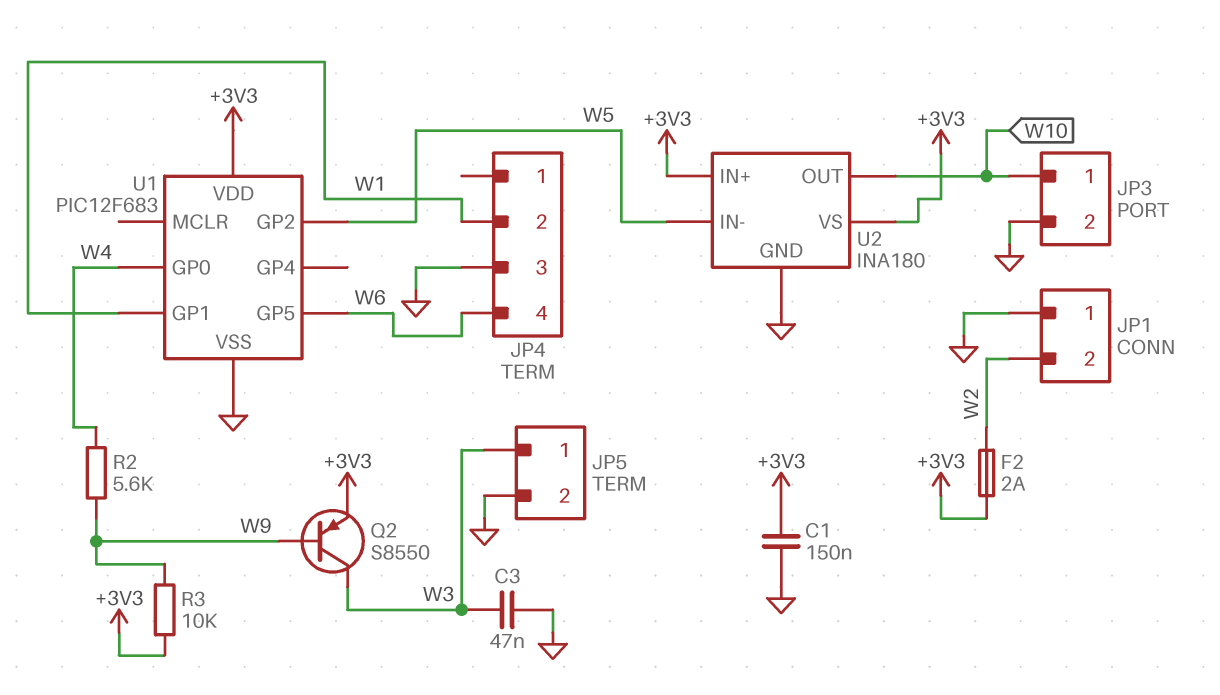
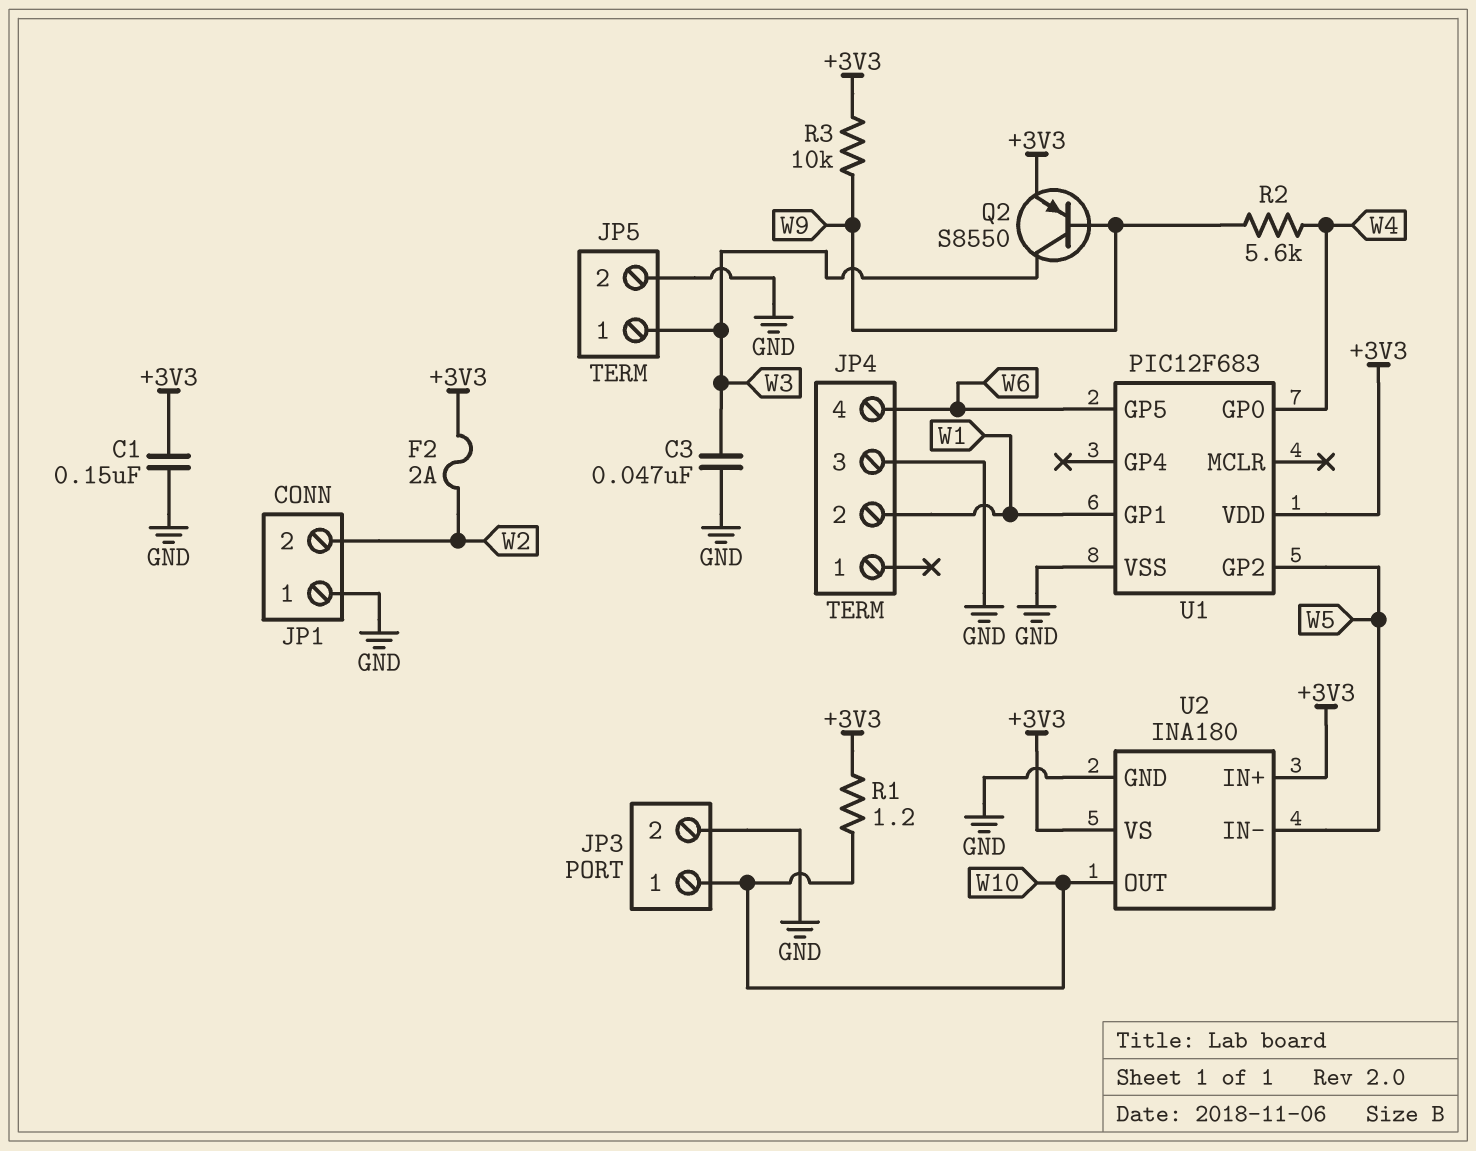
R1: none -> 1.2 (+3V3, W10)

